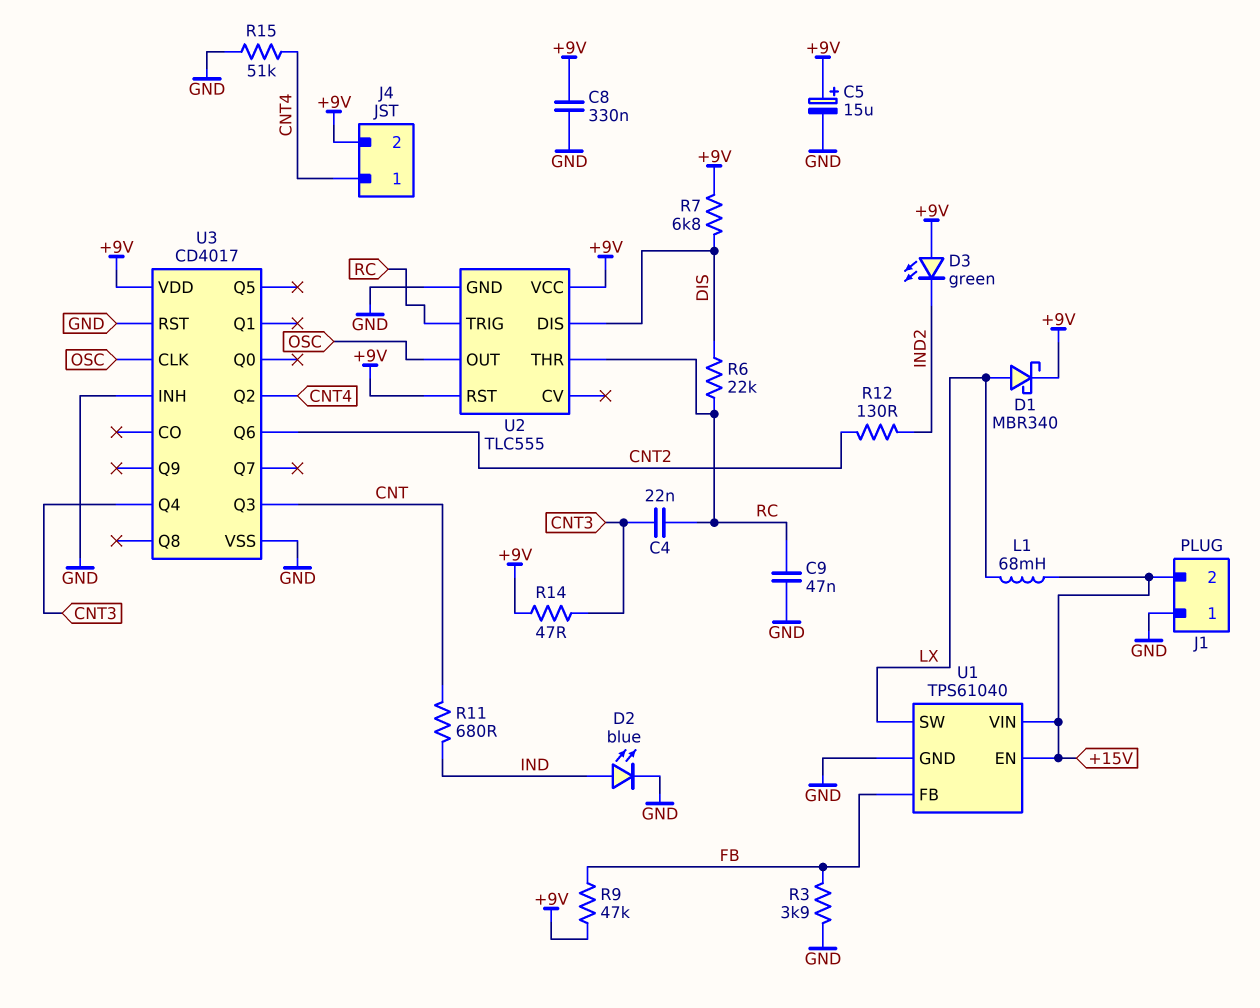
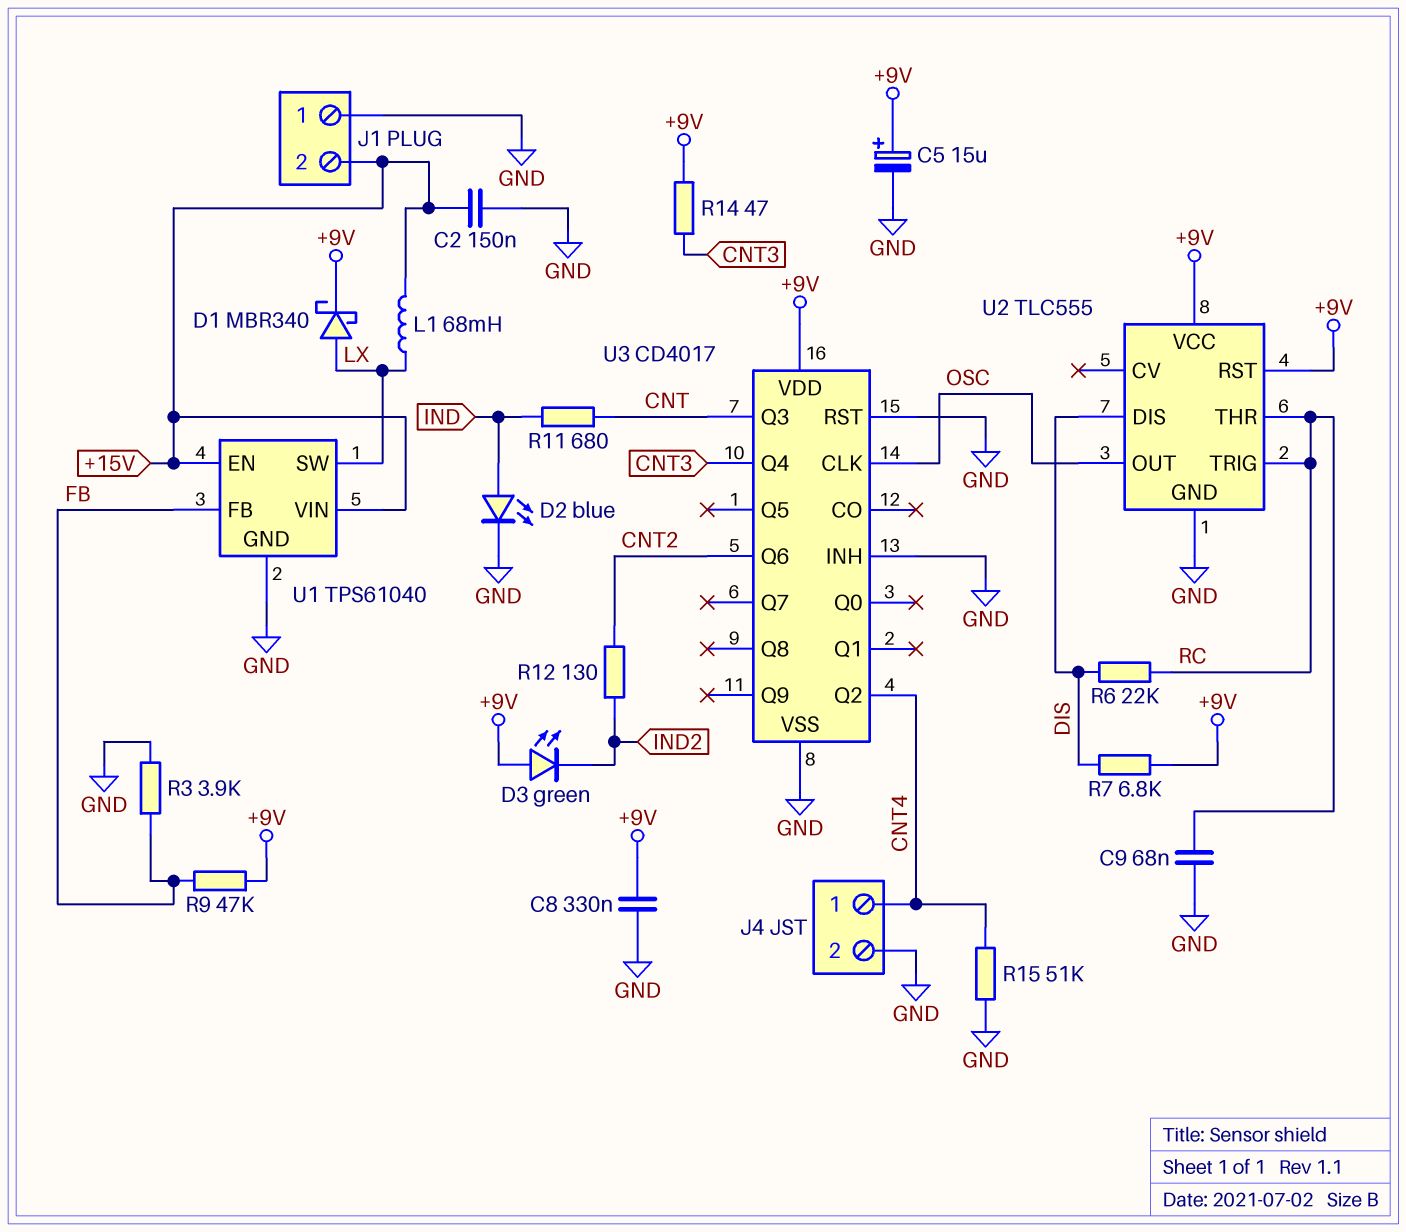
C2: none -> 150nF (+15V, GND)
C4: 22nF (CNT3, RC) -> none
C9: 47nF (GND, RC) -> 68nF (GND, RC)
J4 pin 2: +9V -> GND

